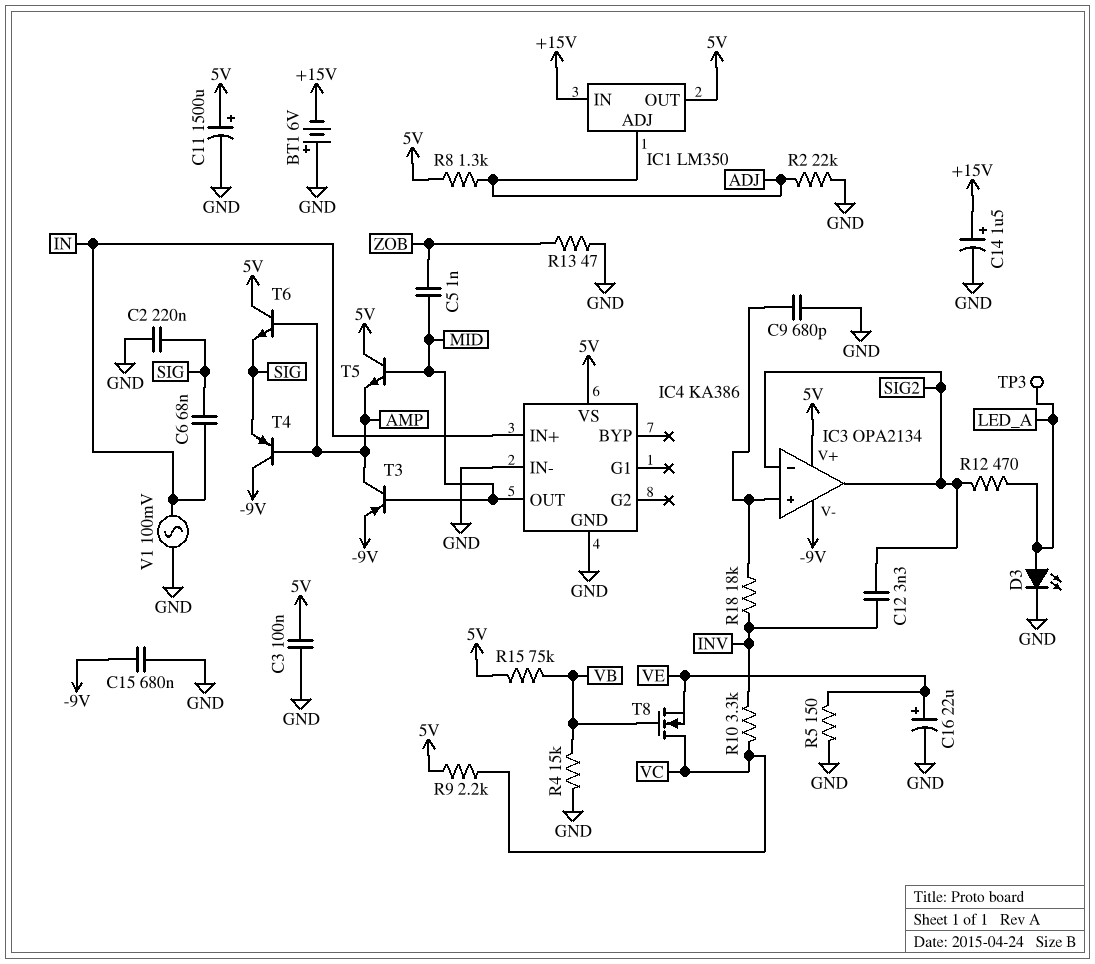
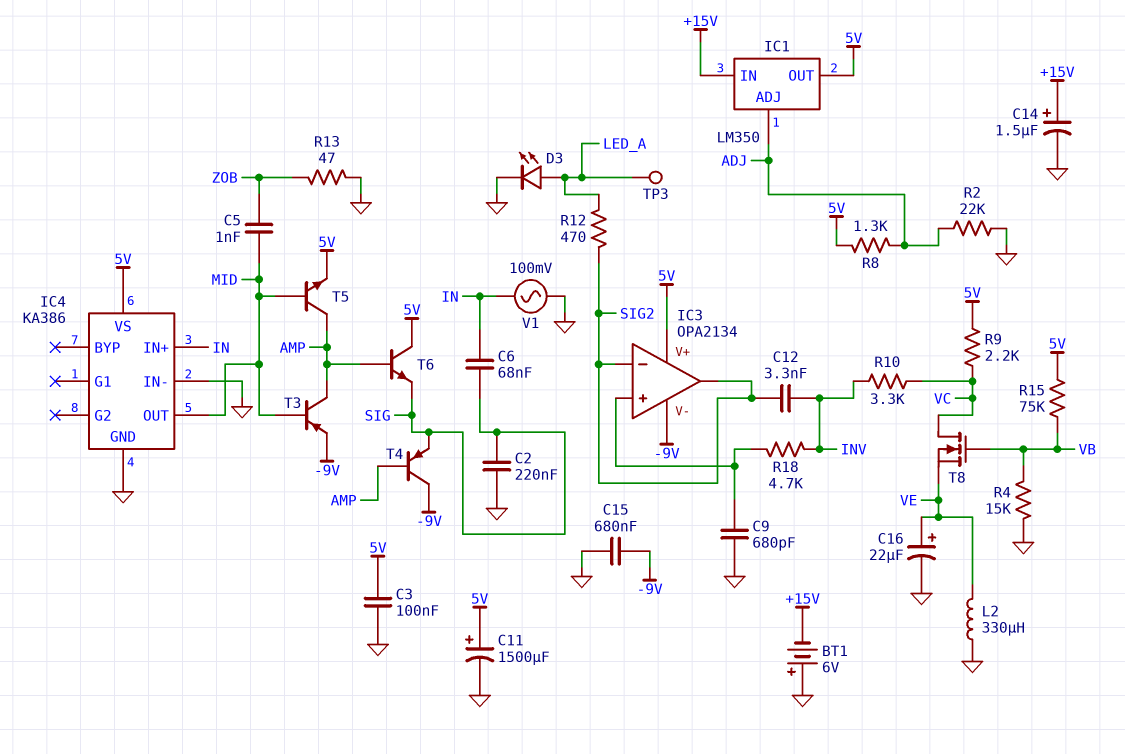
L2: none -> 330uH (GND, VE)
R5: 150 (GND, VE) -> none
R18: 18k (IC3/in+, INV) -> 4.7k (IC3/in+, INV)
T5: NPN (B MID, C 5V, E AMP) -> NPN (B MID, C AMP, E 5V)

